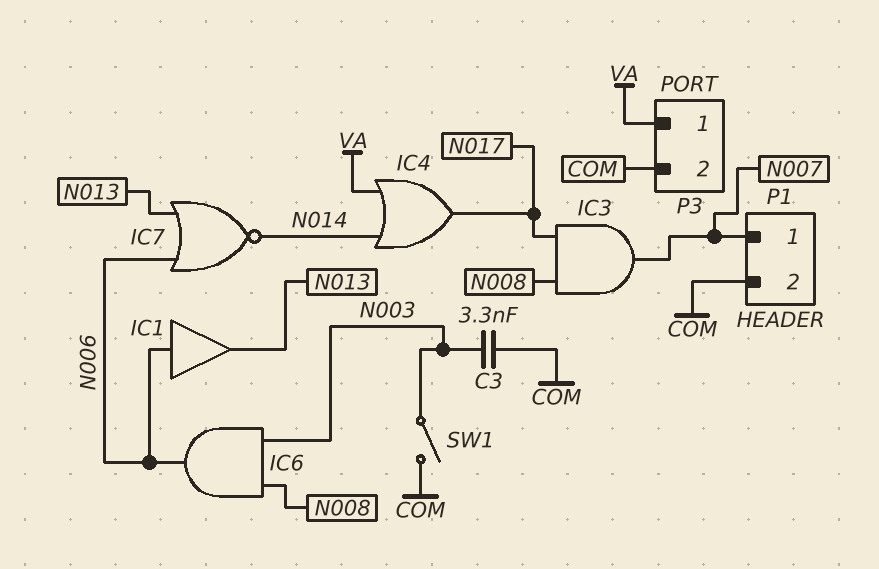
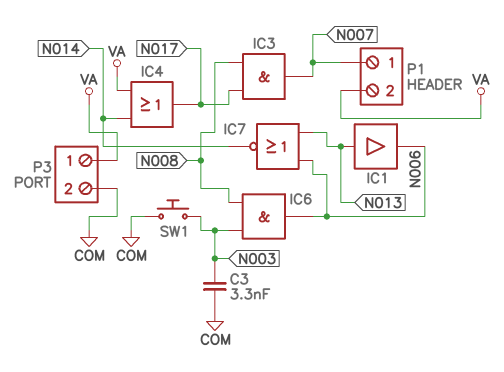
IC1: buffer (in N006, out N013) -> buffer (in N013, out N006)
P1 pin 2: COM -> VA
SW1: switch (COM, N003) -> button (COM, N003)

